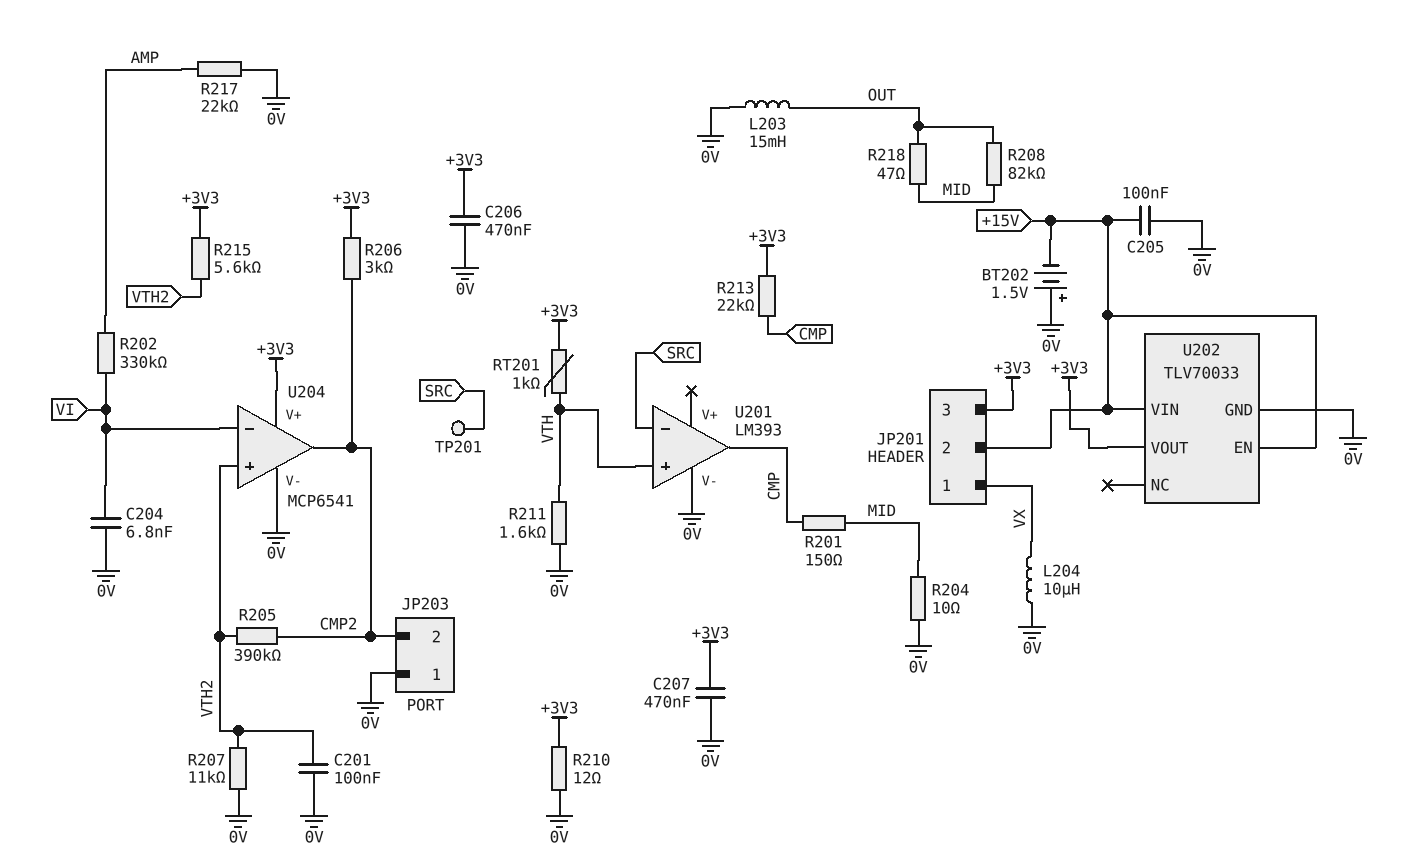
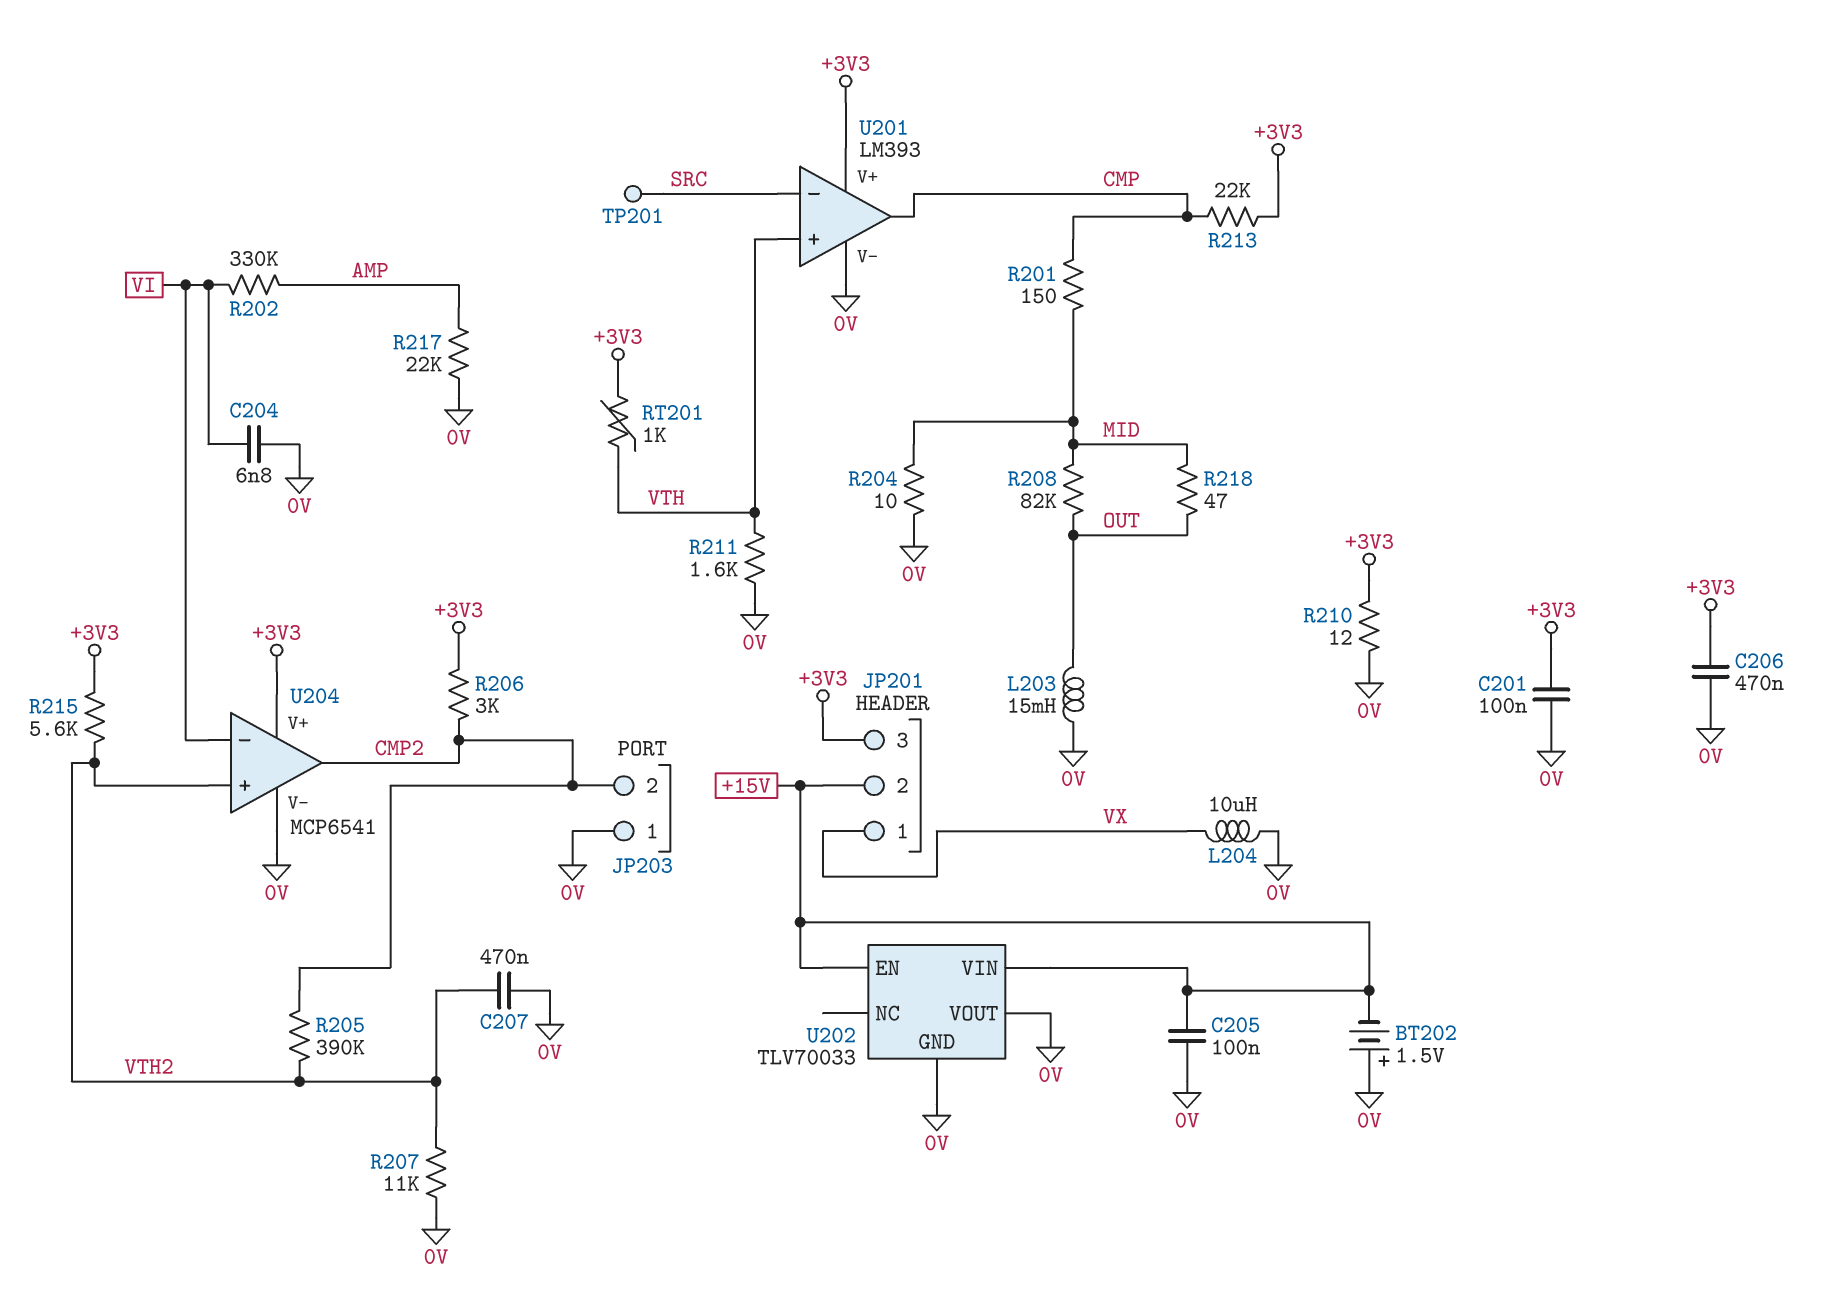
C201: 100nF (0V, VTH2) -> 100nF (+3V3, 0V)
C207: 470nF (+3V3, 0V) -> 470nF (0V, VTH2)
U201 pin V+: none -> +3V3
U202 pin VOUT: +3V3 -> 0V

